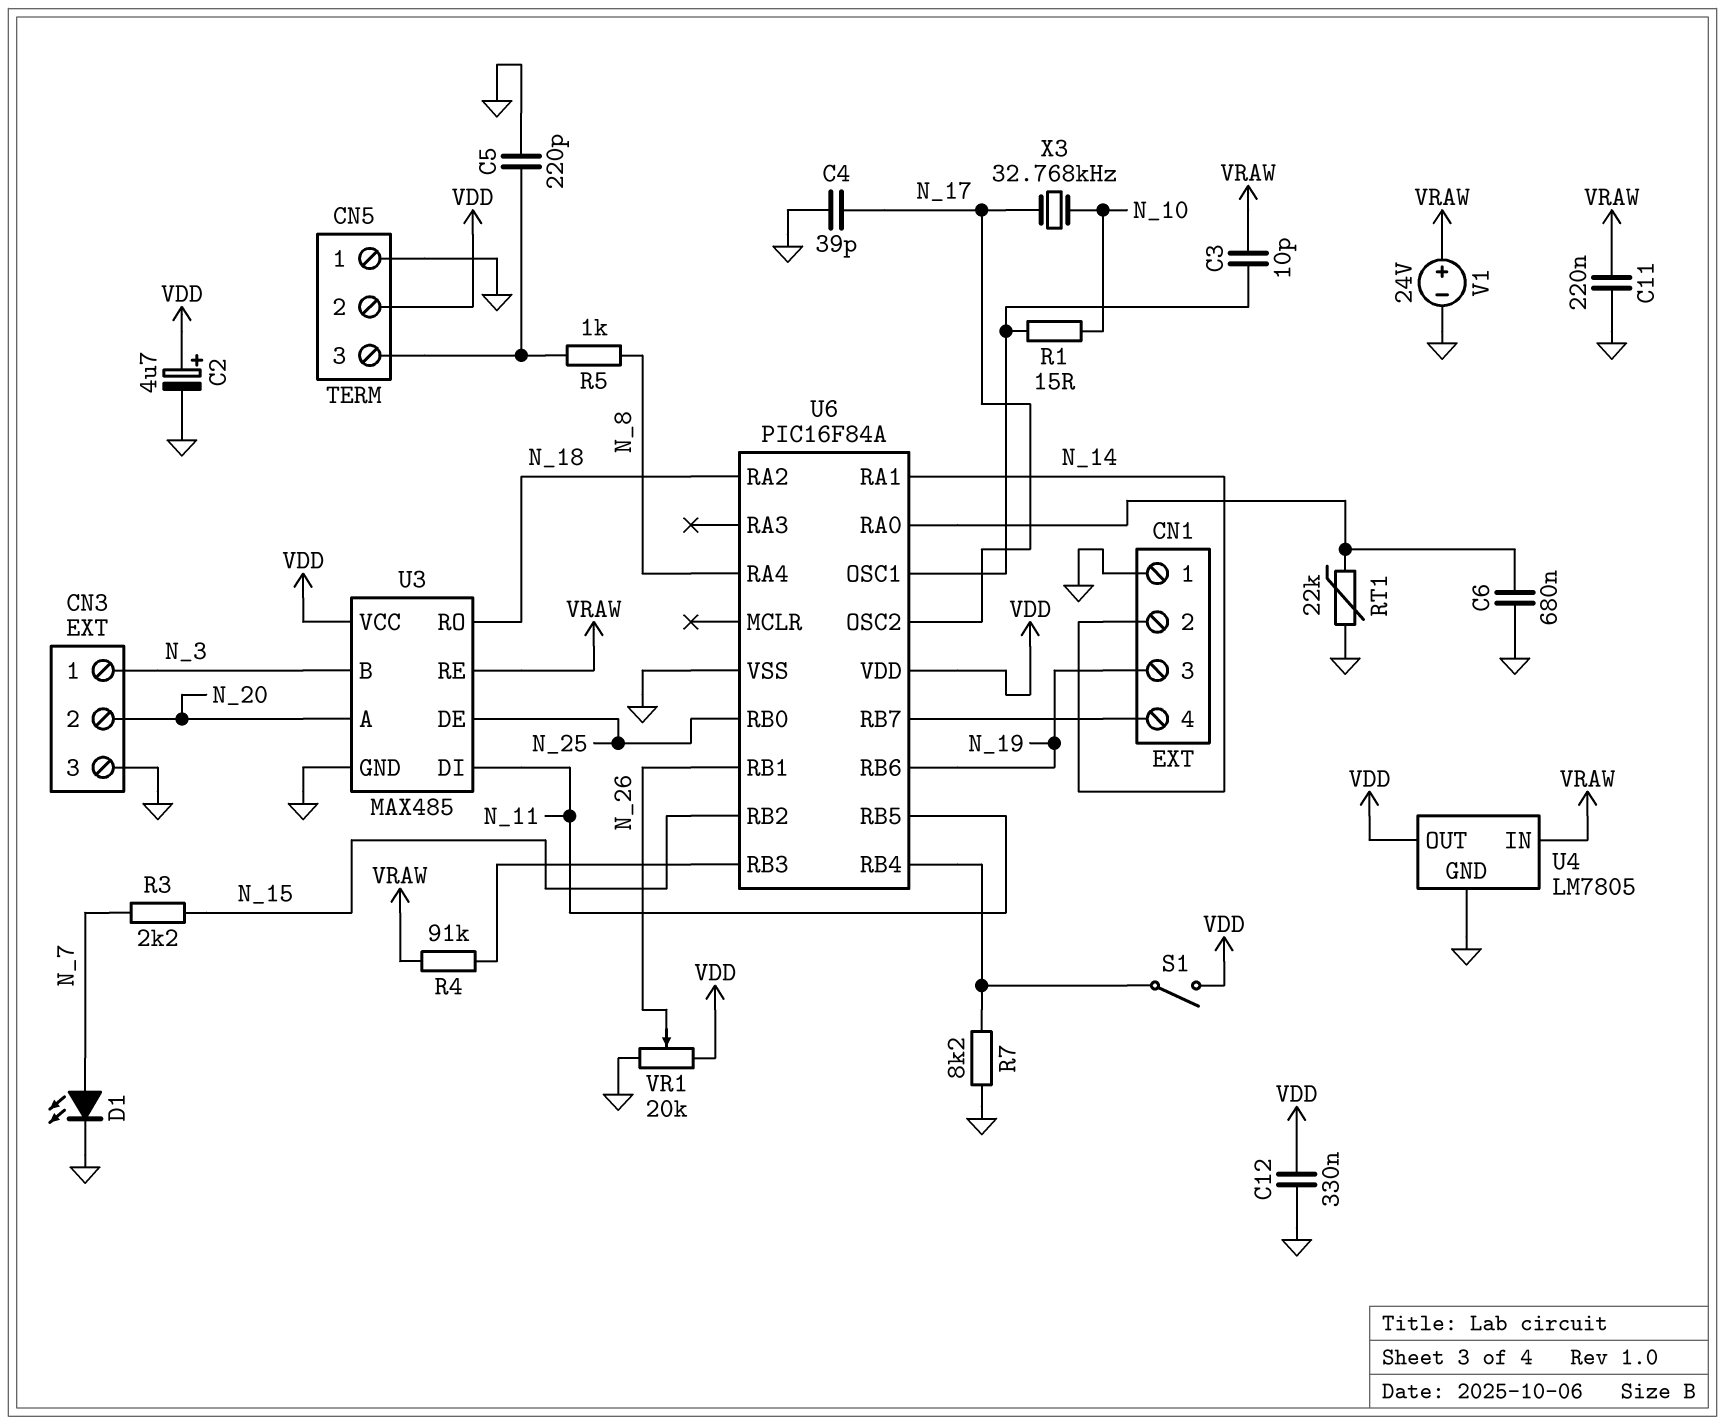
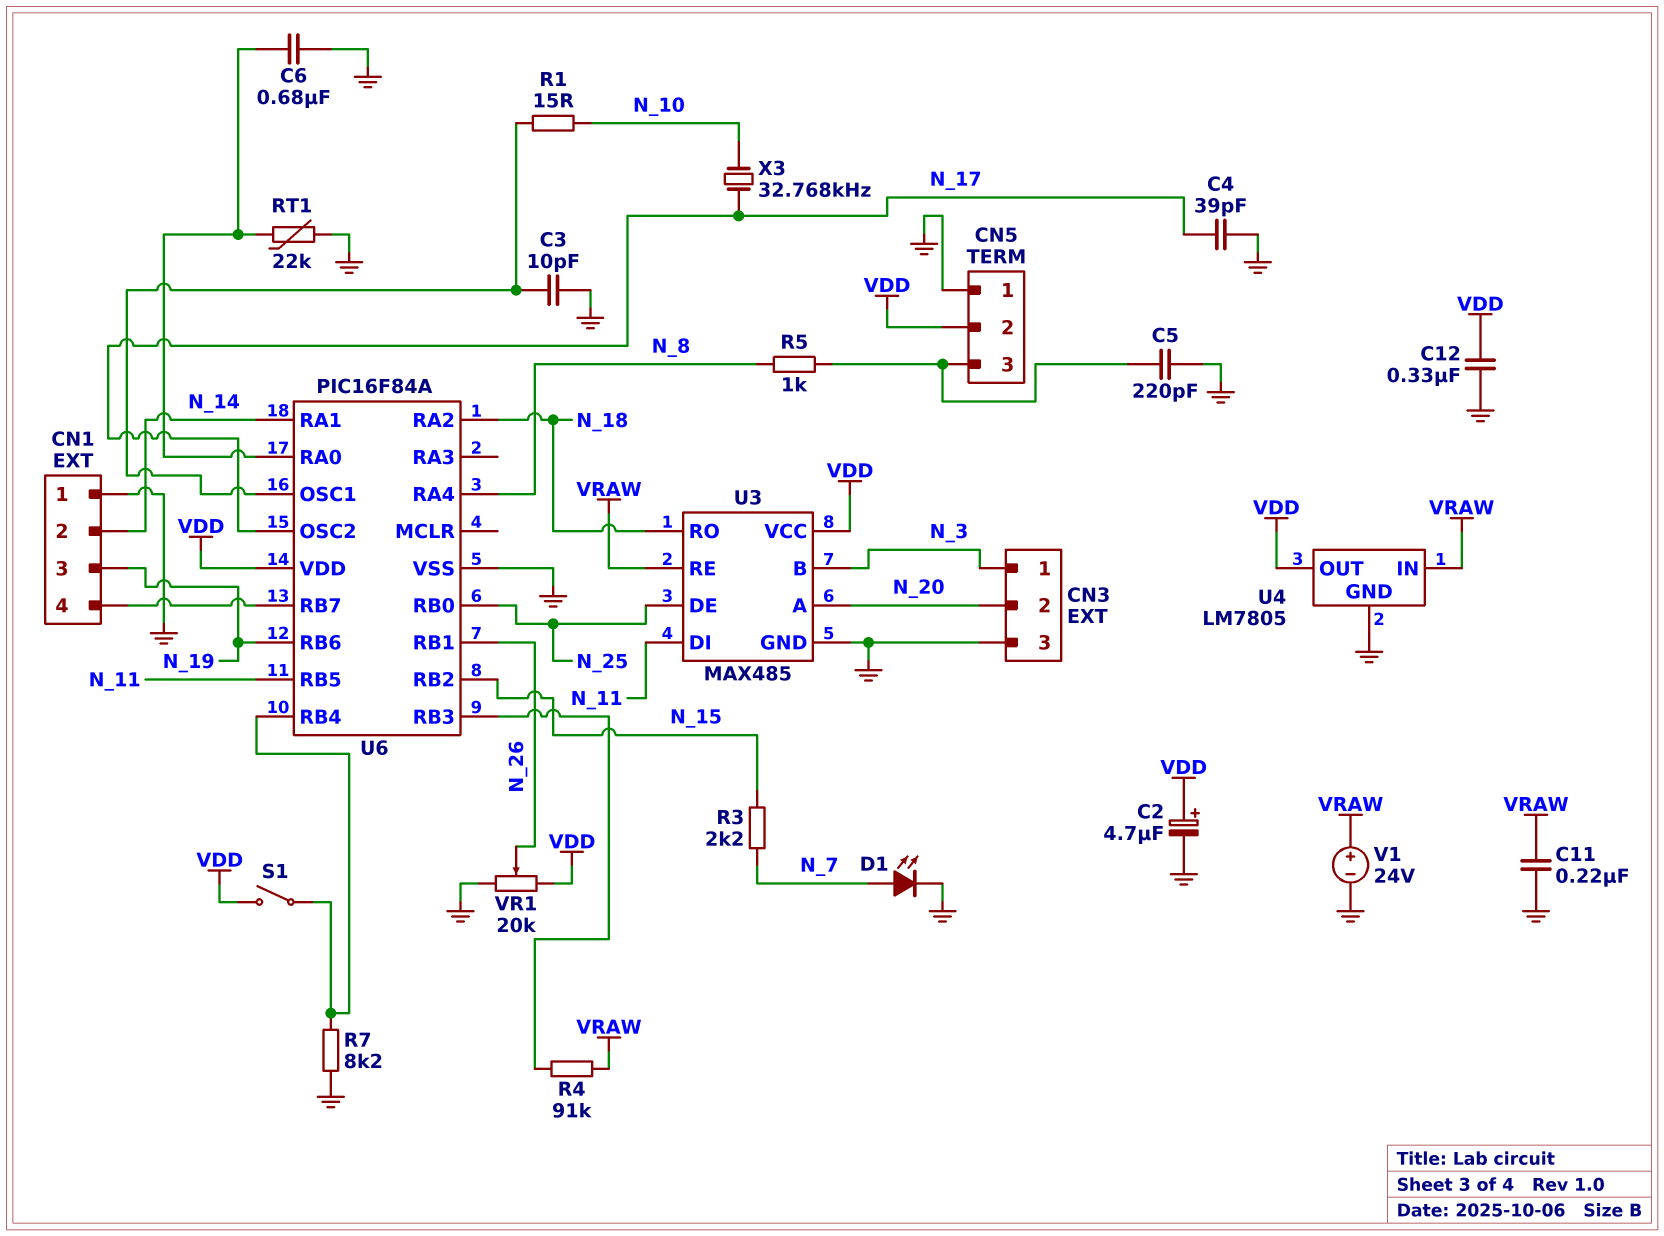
C3: 10pF (U6/OSC1, VRAW) -> 10pF (GND, U6/OSC1)

